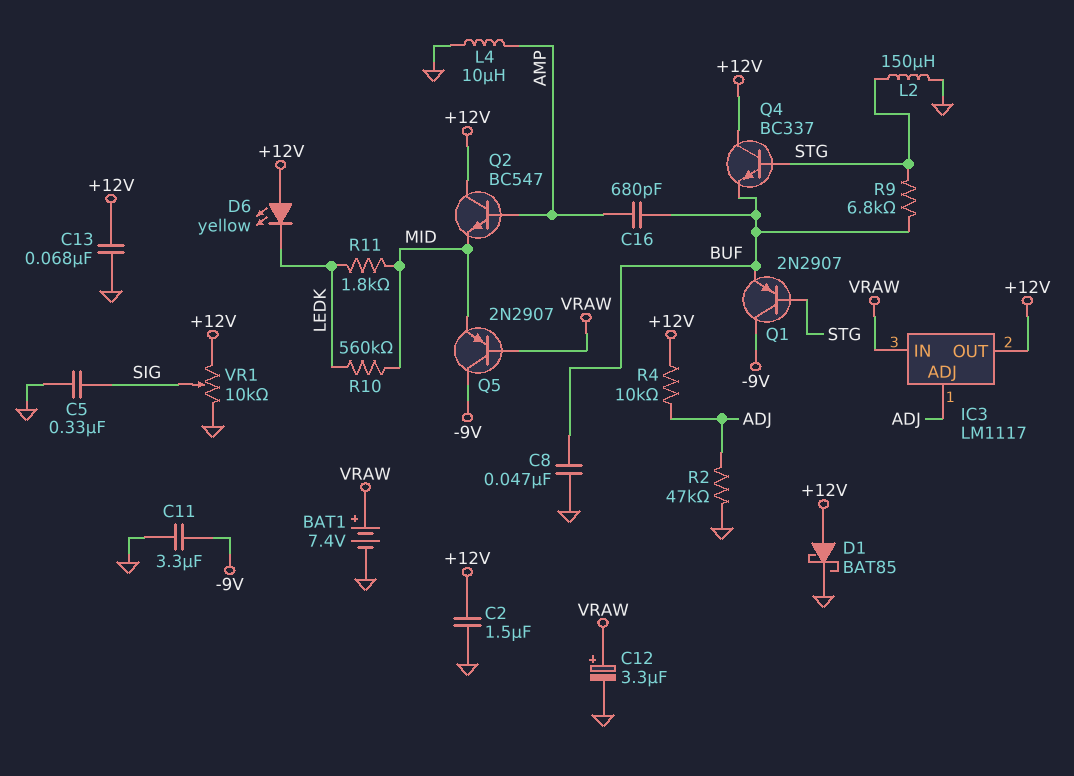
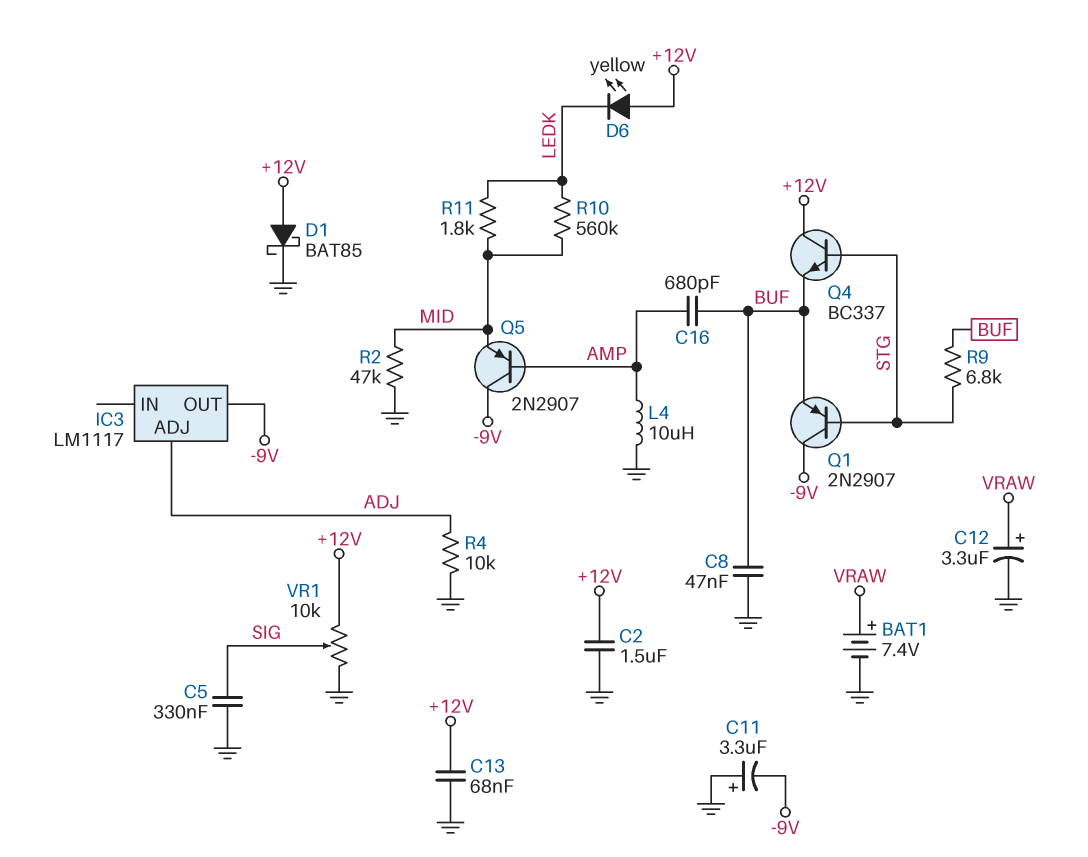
C11: 3.3uF (-9V, GND) -> 3.3uF (plus GND, minus -9V)
IC3 pin IN: VRAW -> none
IC3 pin OUT: +12V -> -9V
L2: 150uH (GND, STG) -> none
Q2: NPN BC547 (B AMP, C +12V, E MID) -> none
Q5: PNP 2N2907 (B VRAW, C -9V, E MID) -> PNP 2N2907 (B AMP, C -9V, E MID)
R2: 47k (ADJ, GND) -> 47k (GND, MID)
R4: 10k (+12V, ADJ) -> 10k (ADJ, GND)

